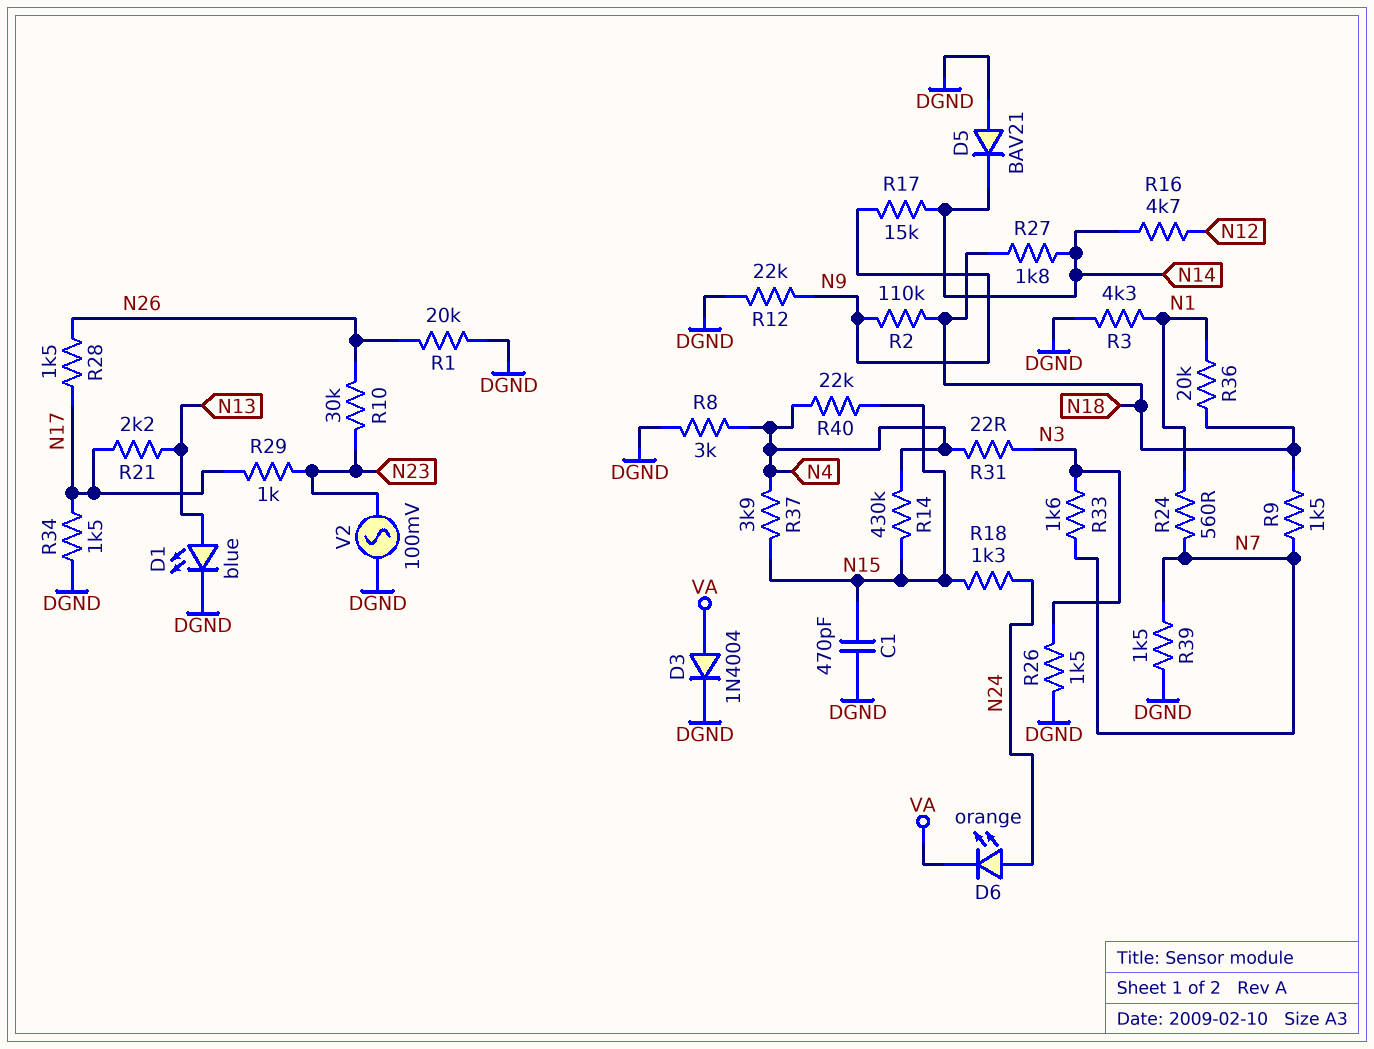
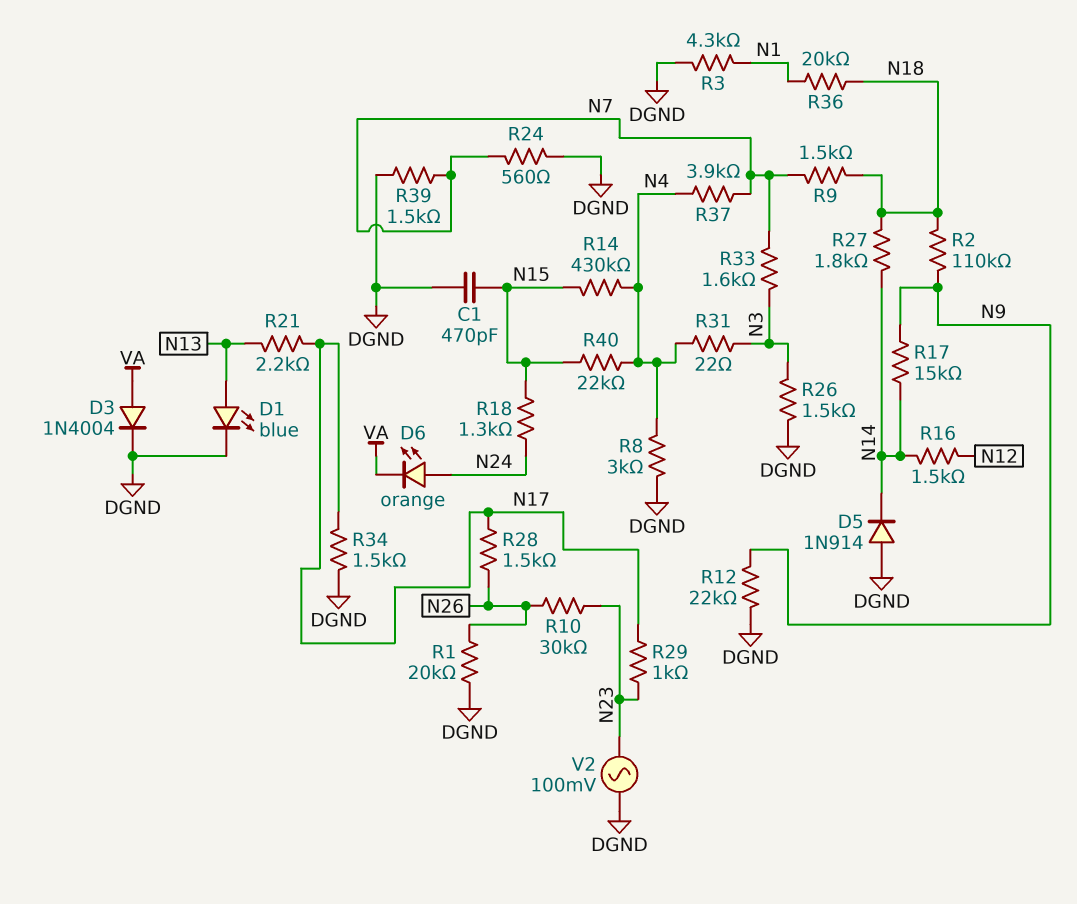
D5: diode BAV21 (A DGND, K N14) -> diode 1N914 (A DGND, K N14)
R16: 4.7k (N12, N14) -> 1.5k (N12, N14)
R24: 560 (N1, N7) -> 560 (DGND, N7)
R37: 3.9k (N4, N15) -> 3.9k (N4, N7)

